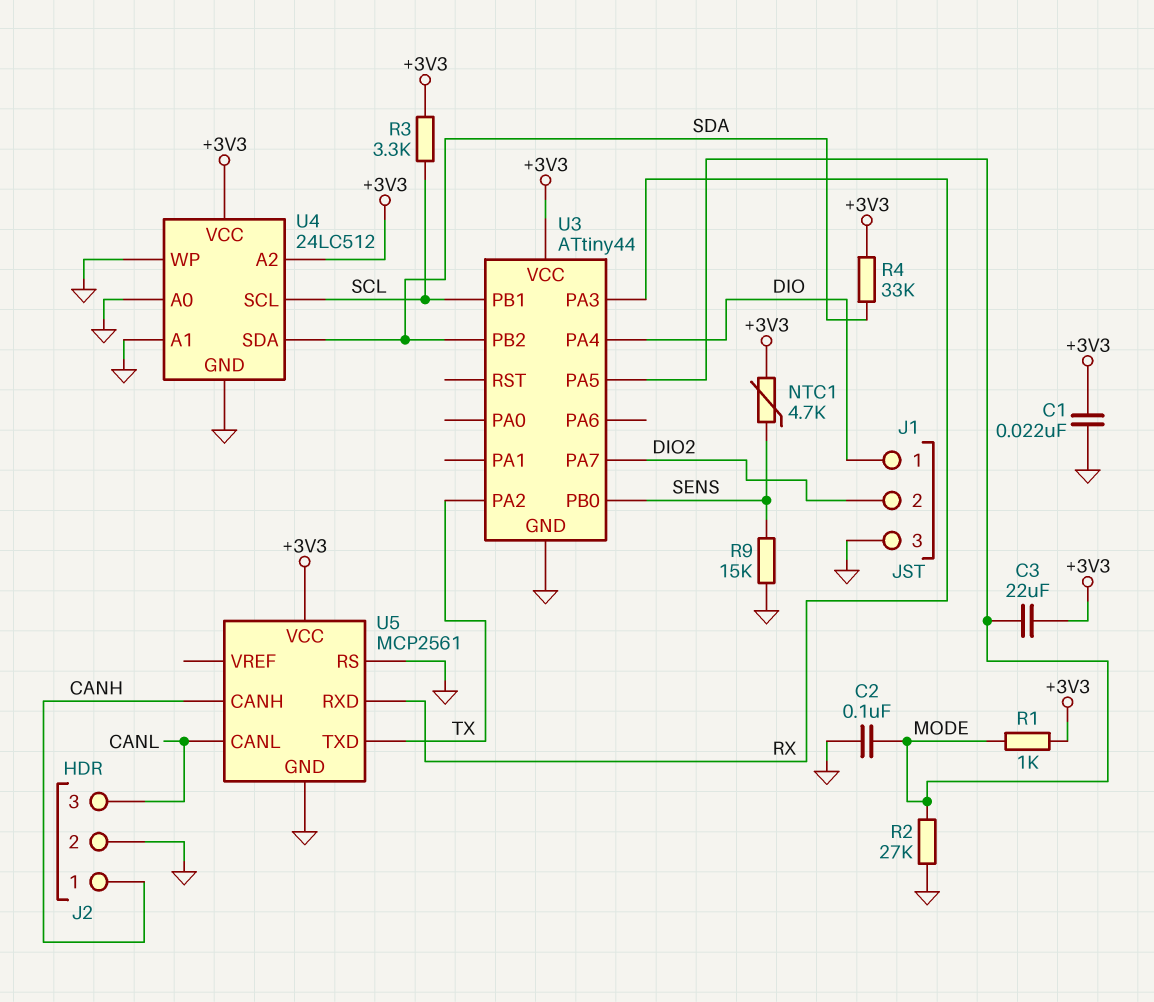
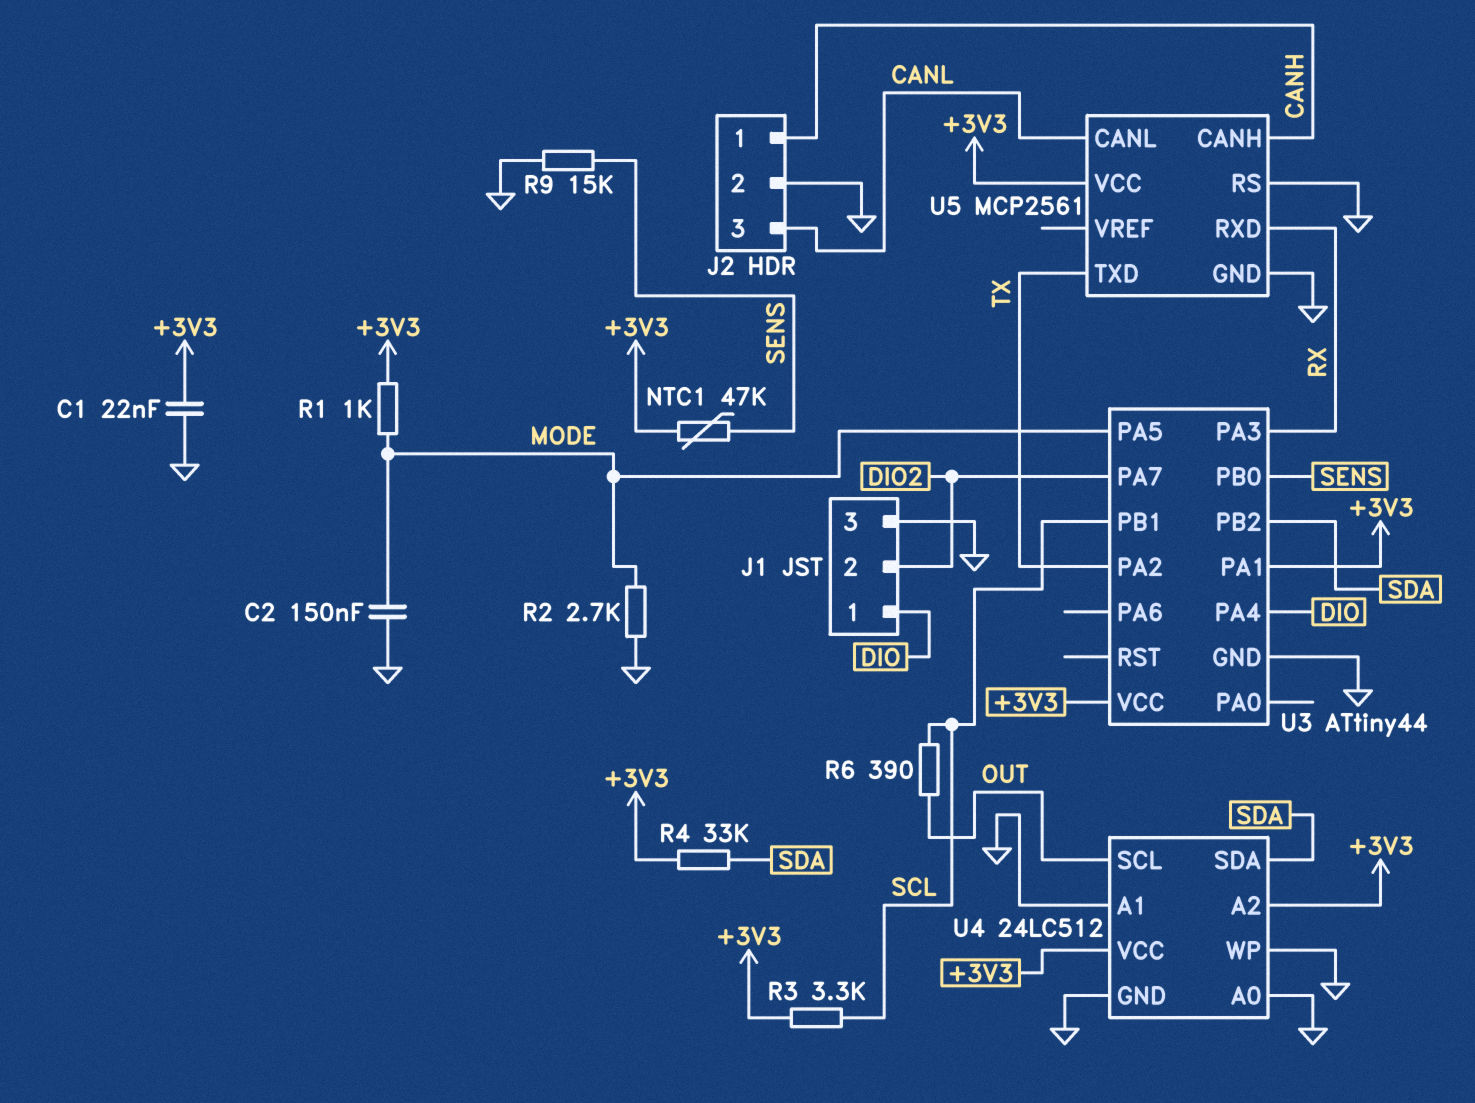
C2: 100nF (GND, MODE) -> 150nF (GND, MODE)
C3: 22uF (+3V3, MODE) -> none
NTC1: 4.7k (+3V3, SENS) -> 47k (+3V3, SENS)
R2: 27k (GND, MODE) -> 2.7k (GND, MODE)
R6: none -> 390 (OUT, SCL)
U3 pin PA1: none -> +3V3
U4 pin SCL: SCL -> OUT

